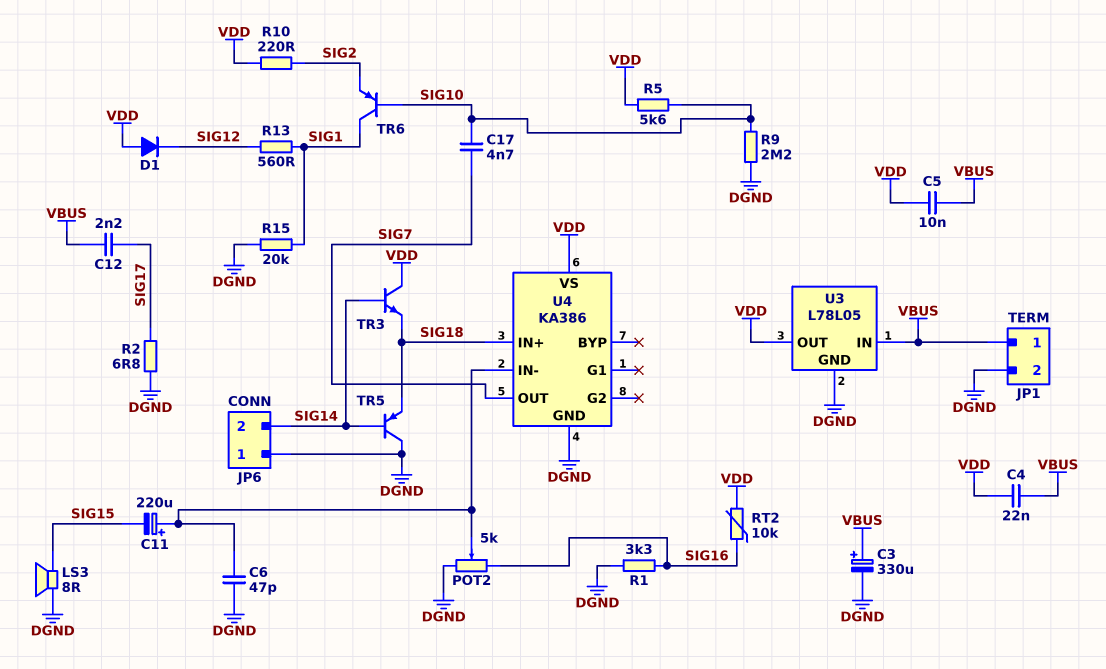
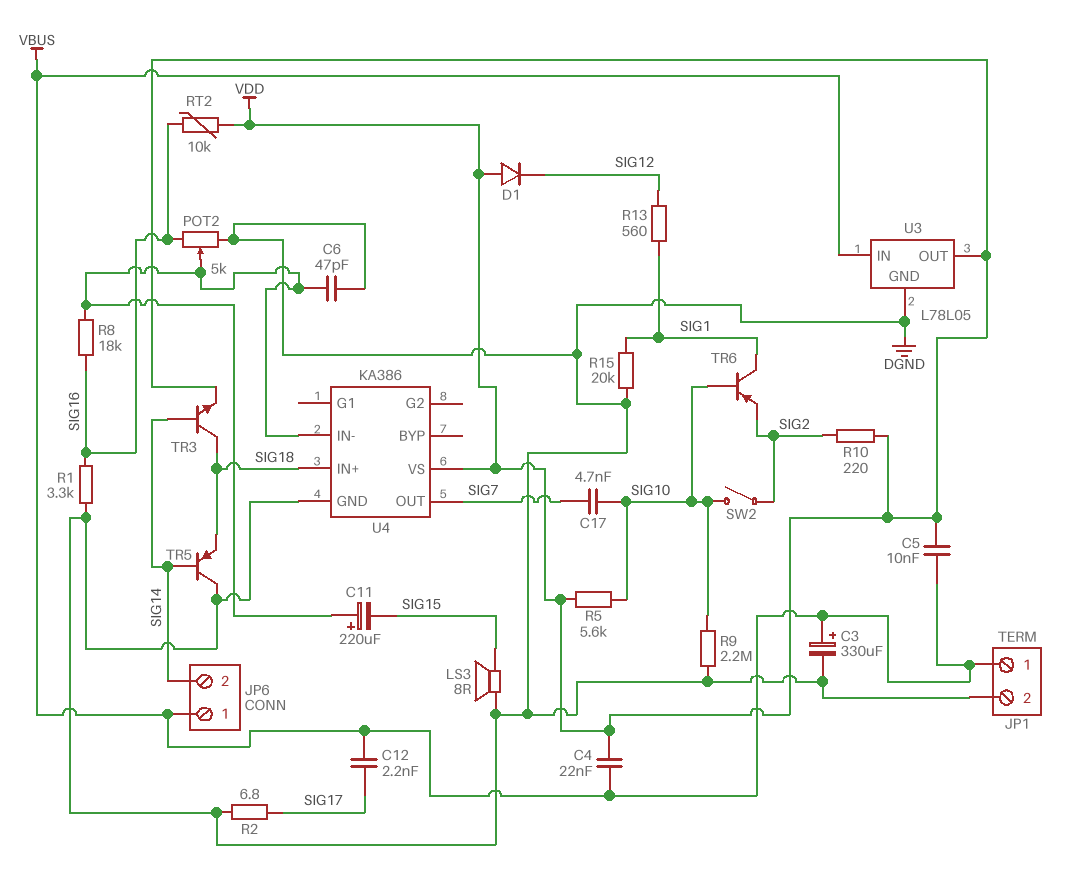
JP6 pin 1: DGND -> VBUS
R8: none -> 18k (SIG16, U4/IN-)
SW2: none -> switch (SIG2, SIG10)
TR3: NPN (B SIG14, C VDD, E SIG18) -> NPN (B SIG14, C SIG18, E VDD)

